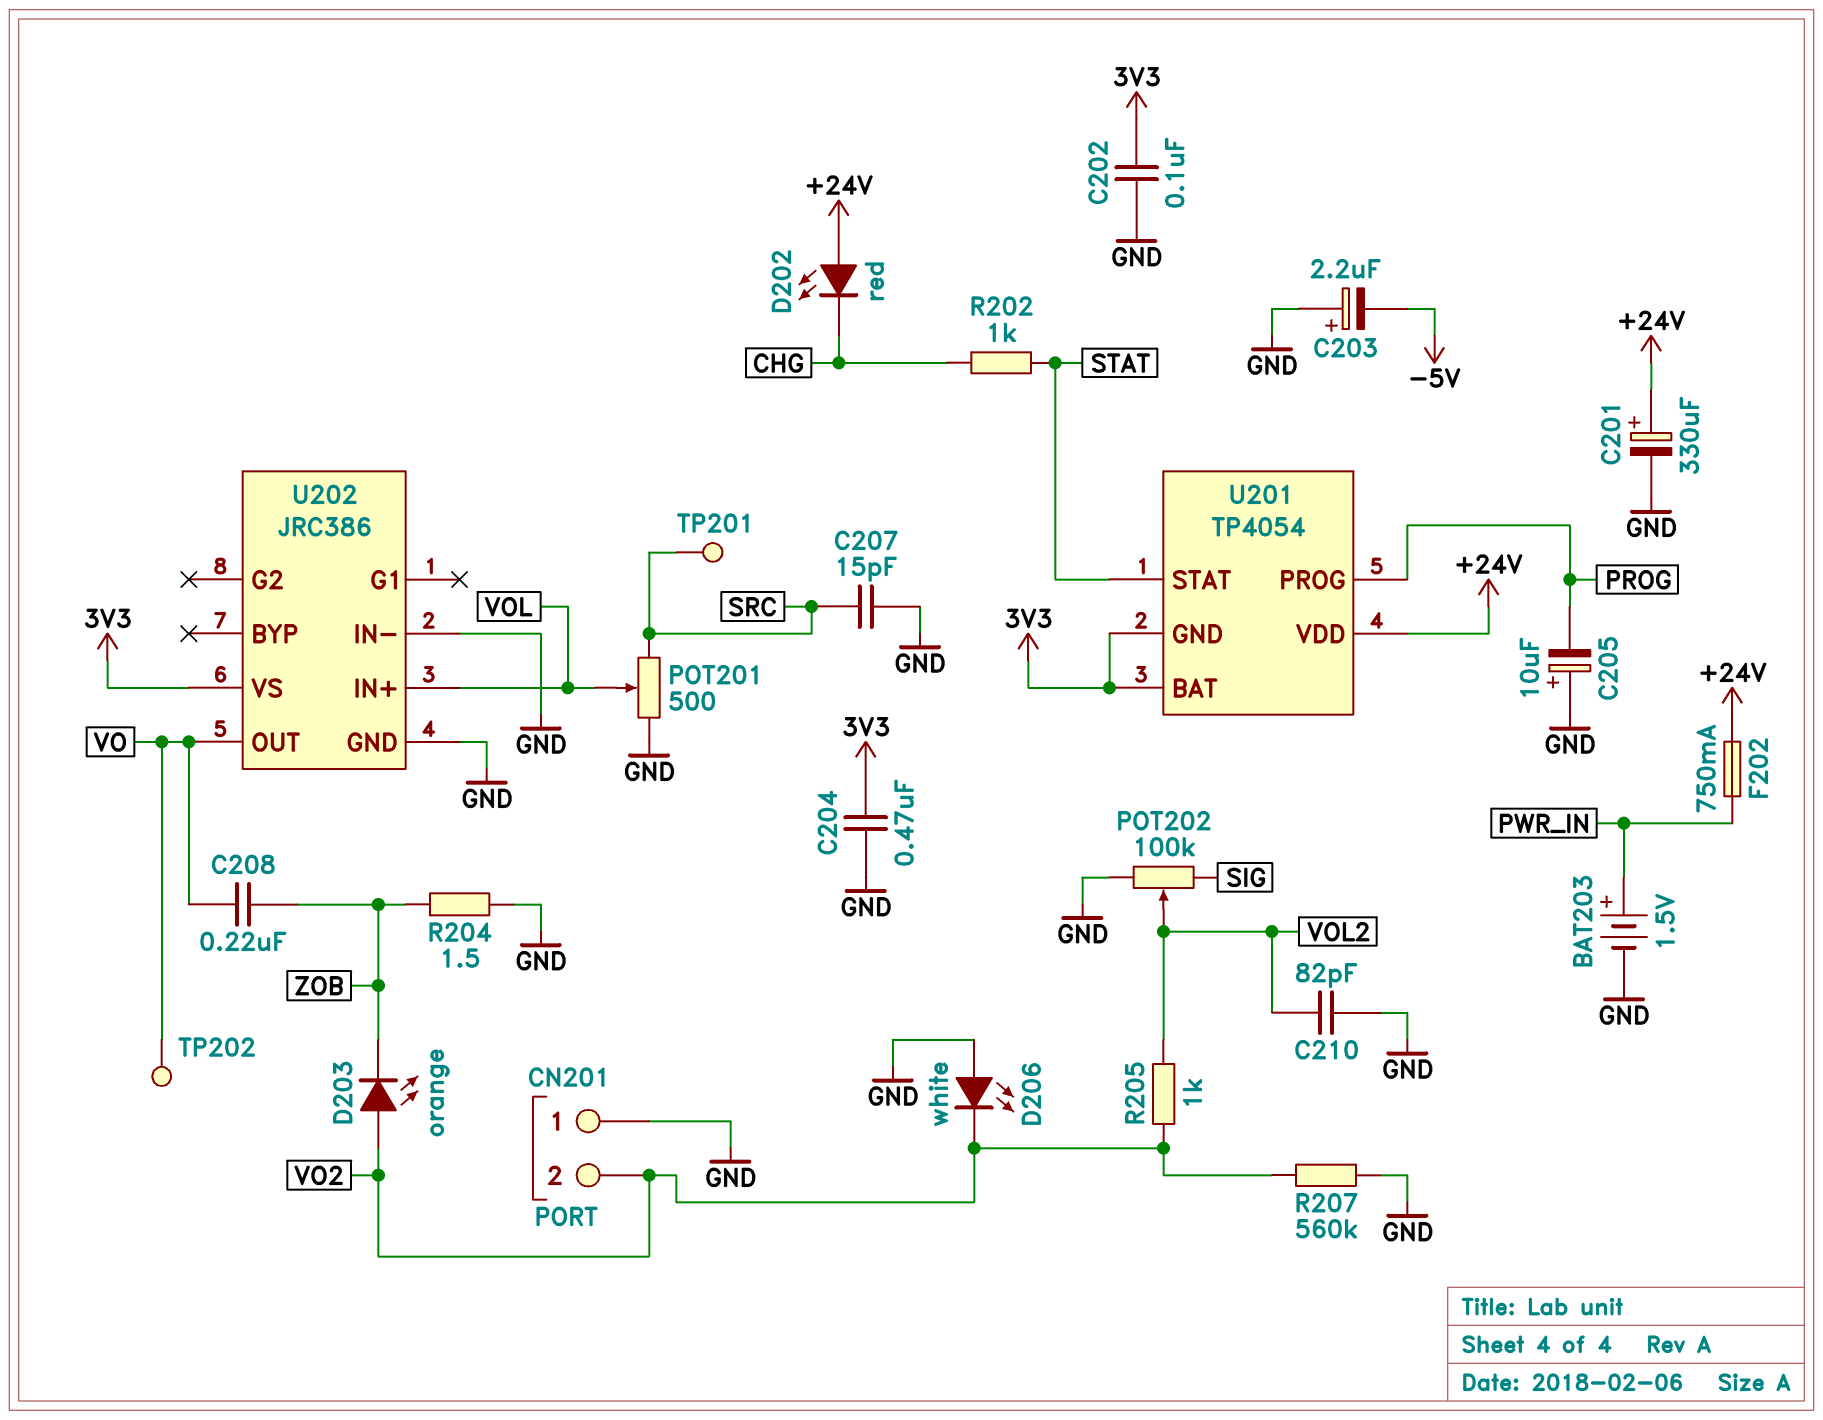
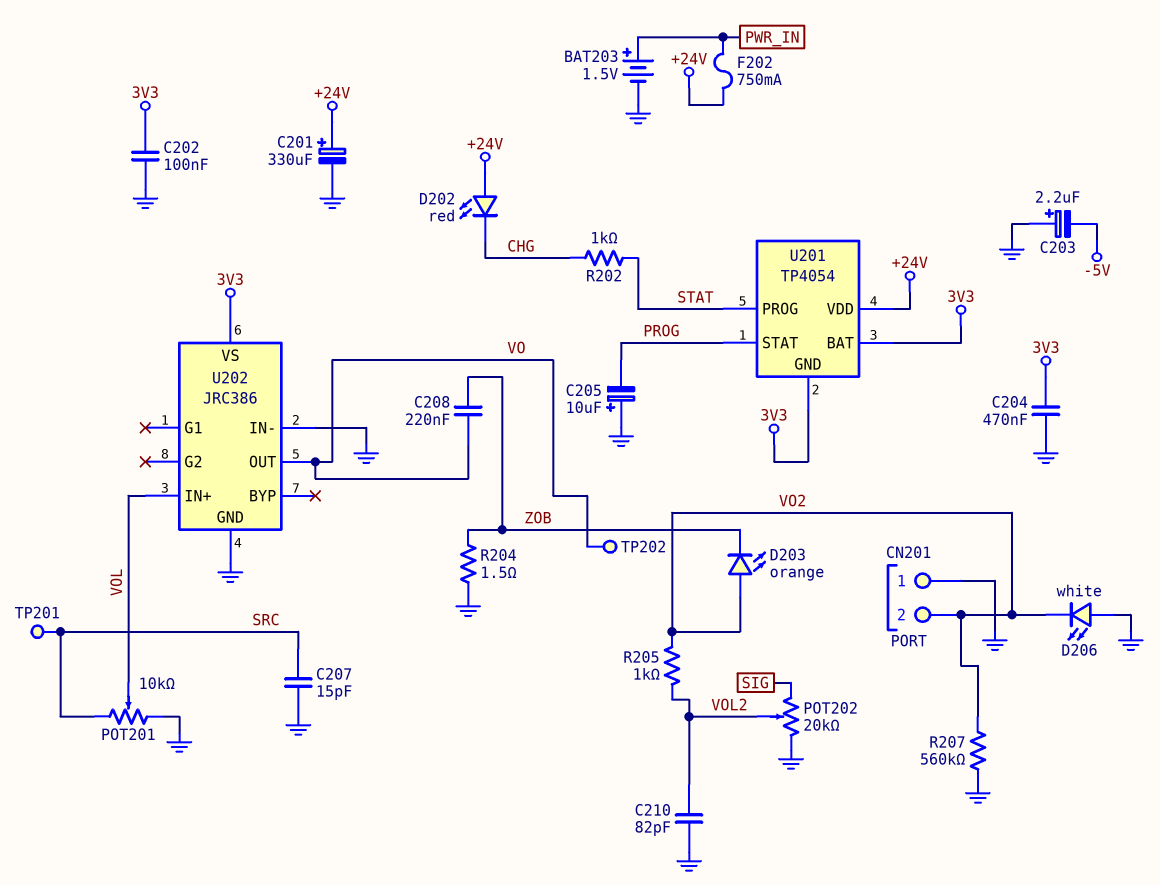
POT201: 500 (GND, SRC, wiper VOL) -> 10k (GND, SRC, wiper VOL)
POT202: 100k (GND, SIG, wiper VOL2) -> 20k (GND, SIG, wiper VOL2)
U201 pin PROG: PROG -> STAT
U201 pin STAT: STAT -> PROG

